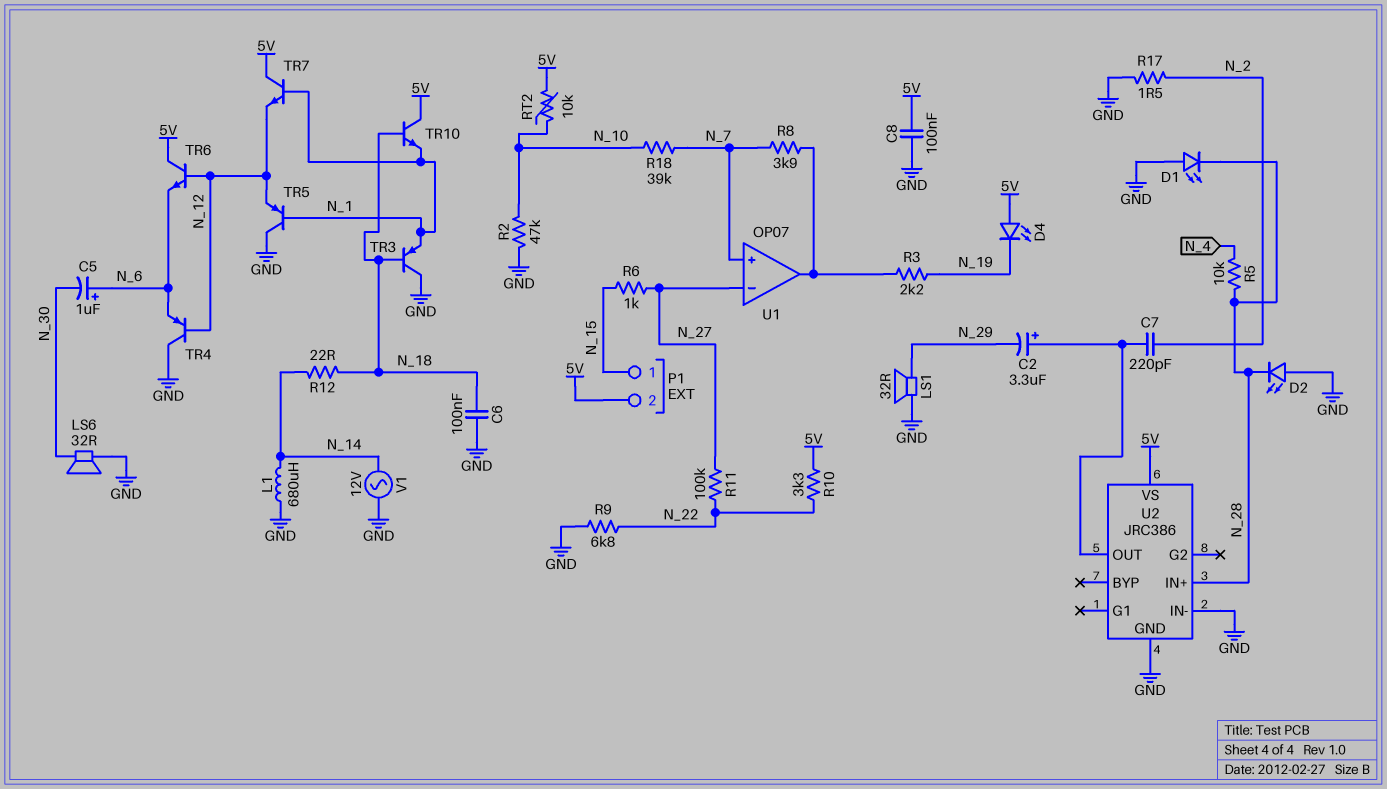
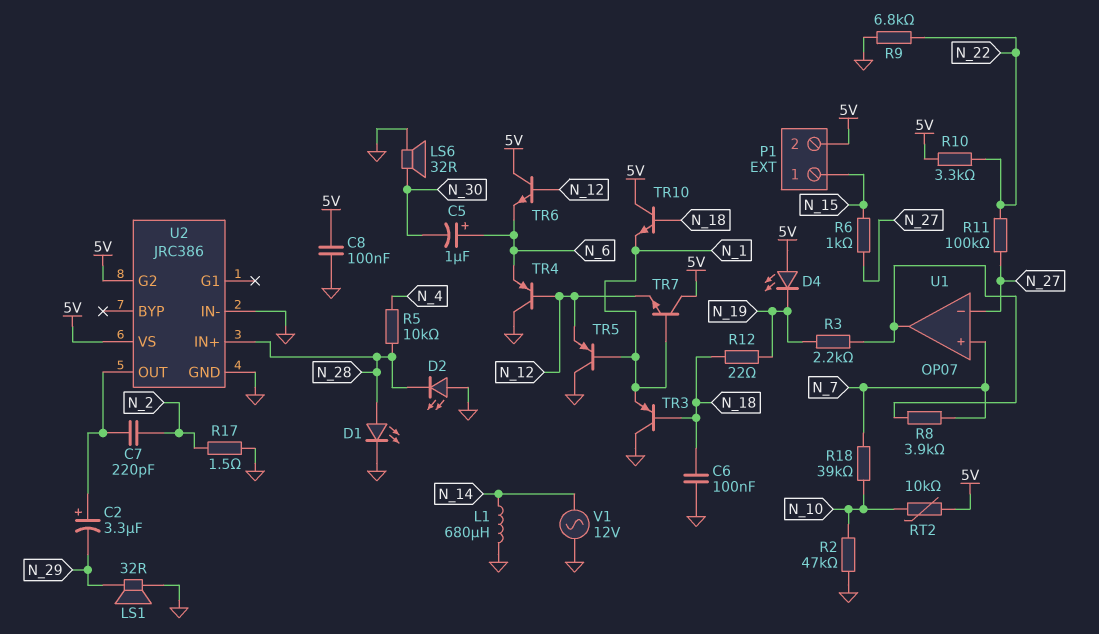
D1: LED (A GND, K N_28) -> LED (A N_28, K GND)
R12: 22 (N_14, N_18) -> 22 (N_18, N_19)
U2 pin G2: none -> 5V

